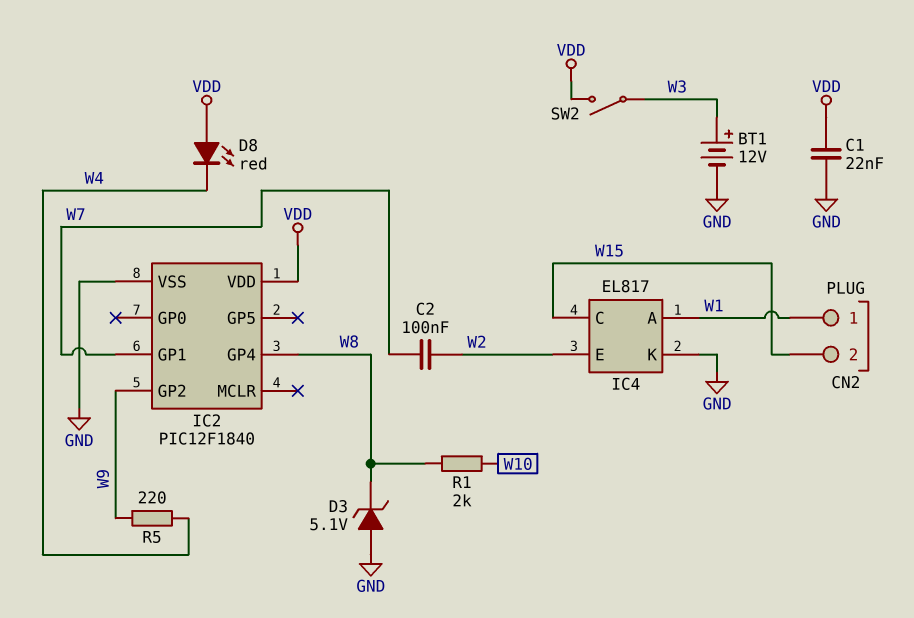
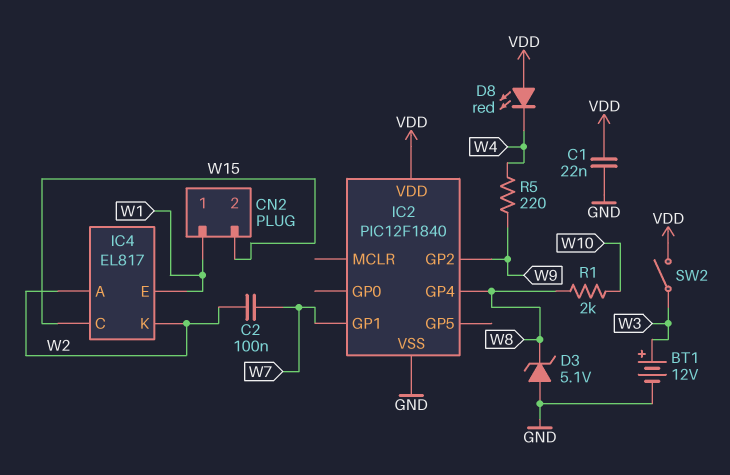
IC4 pin A: W1 -> W2
IC4 pin E: W2 -> W1
IC4 pin K: GND -> W2

